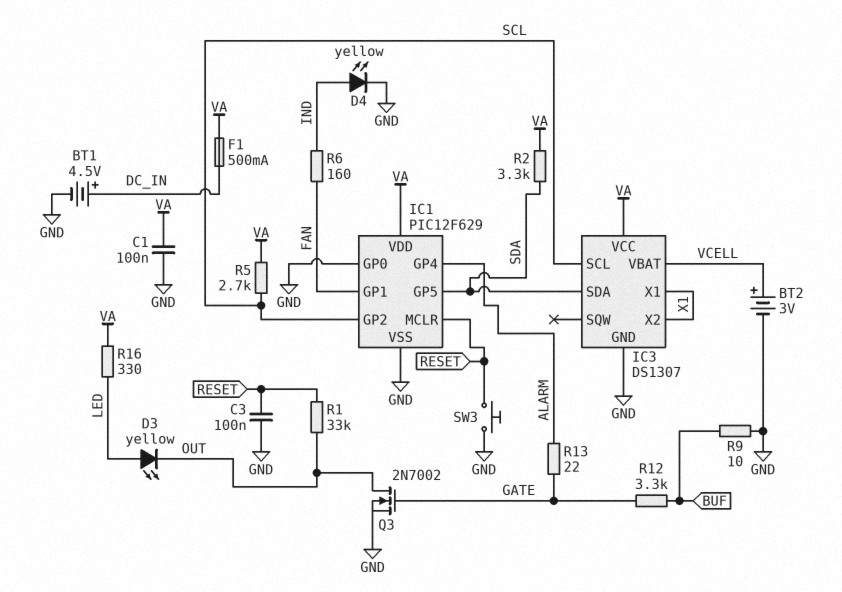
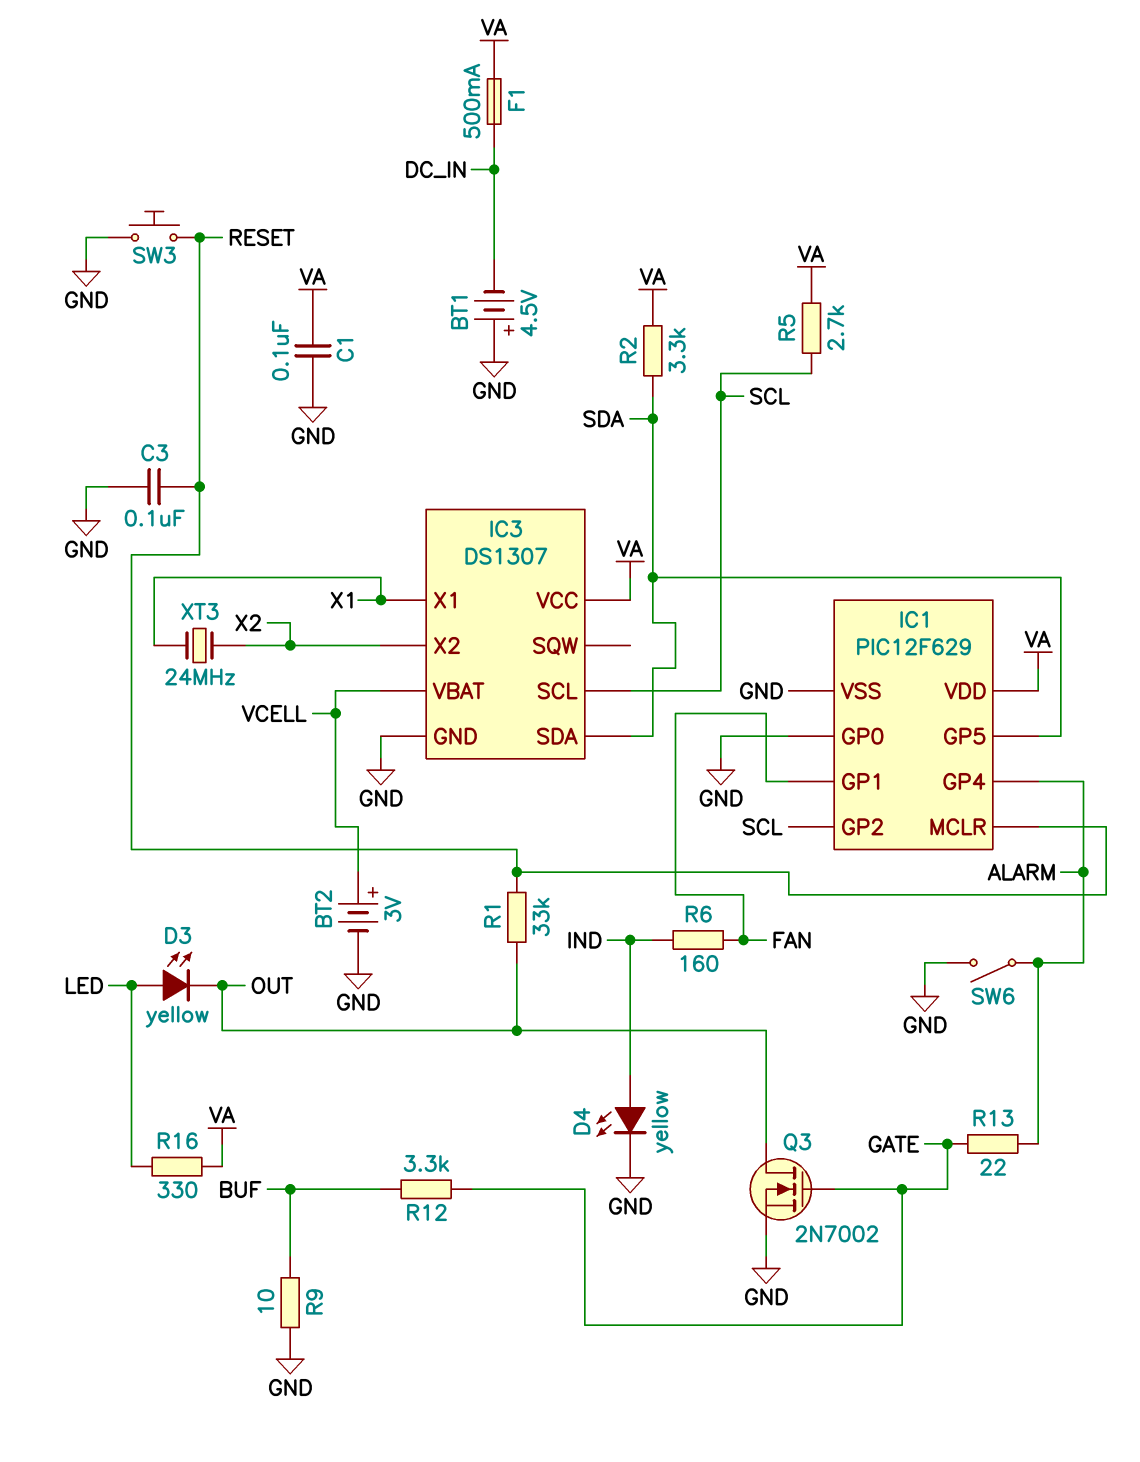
BT1: 4.5V (plus DC_IN, minus GND) -> 4.5V (plus GND, minus DC_IN)
IC3 pin X2: X1 -> X2
SW6: none -> switch (ALARM, GND)
XT3: none -> 24MHz (X1, X2)

